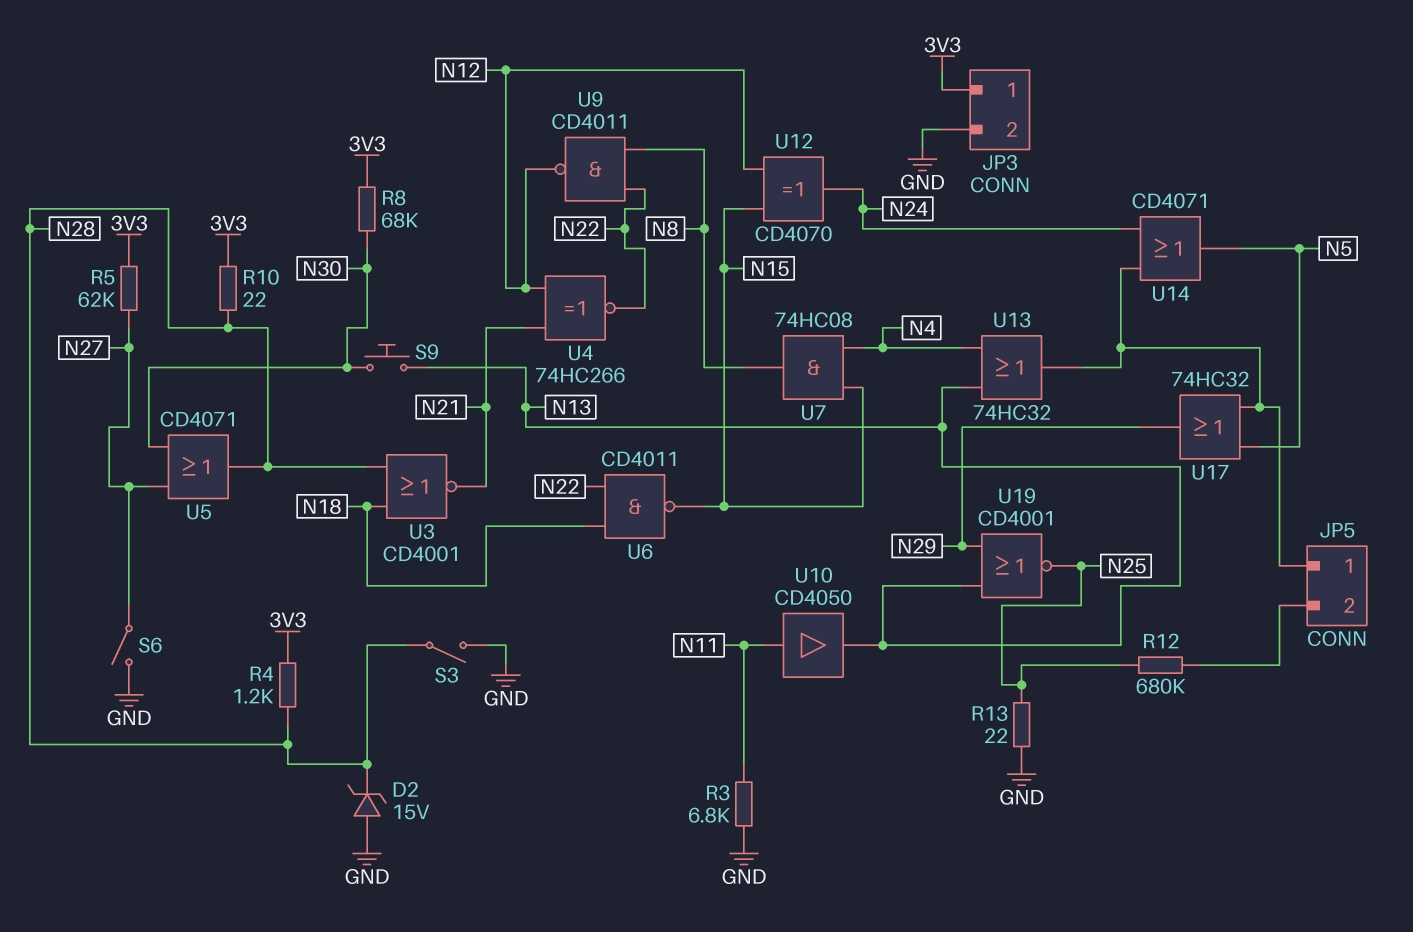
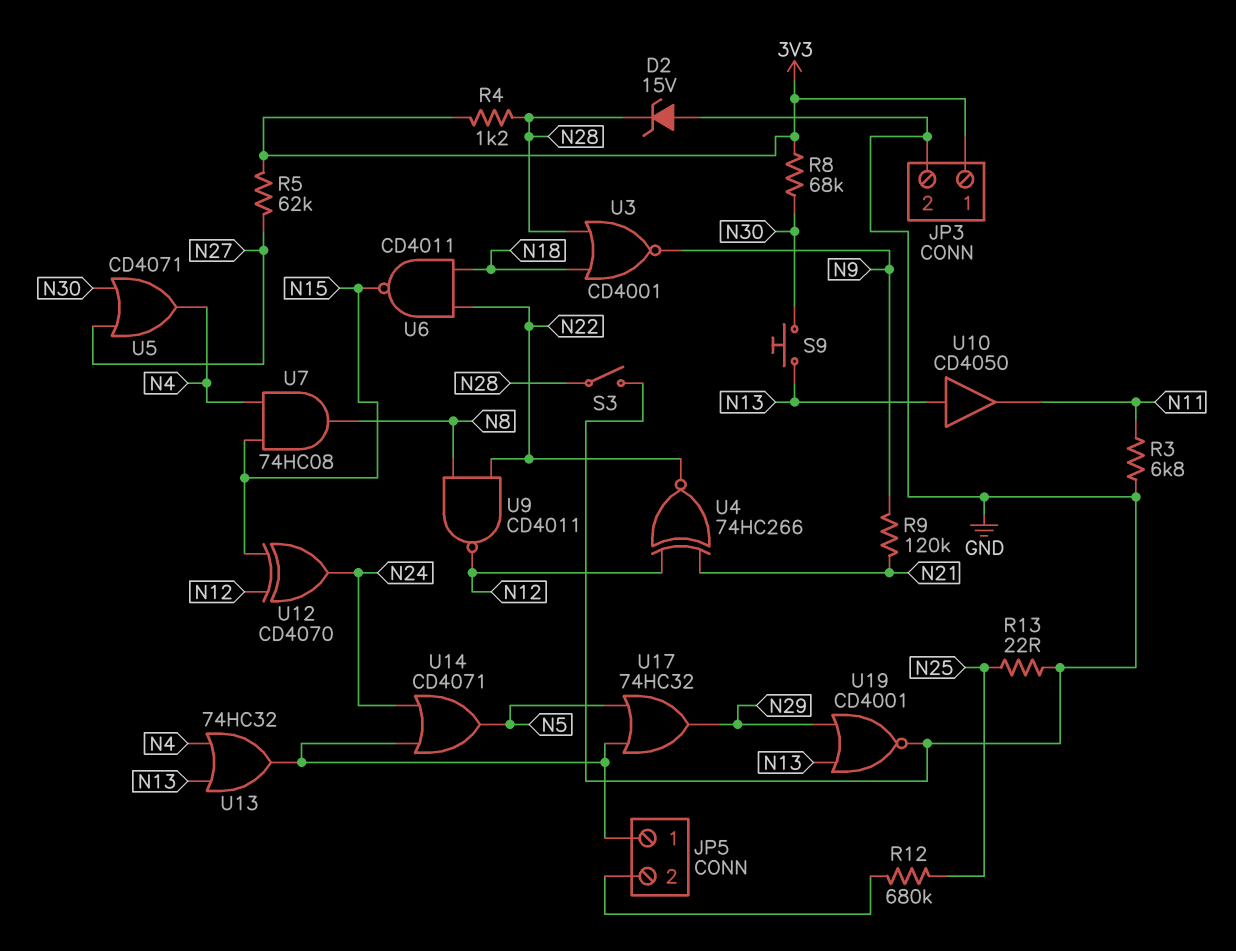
R9: none -> 120k (N9, N21)
R10: 22 (3V3, N28) -> none
S6: switch (GND, N27) -> none
U3: NOR CD4001 (in N18, in N28, out N21) -> NOR CD4001 (in N18, in N28, out N9)
U5: OR CD4071 (in N27, in N30, out N28) -> OR CD4071 (in N27, in N30, out N4)
U10: buffer CD4050 (in N11, out N13) -> buffer CD4050 (in N13, out N11)
U19: NOR CD4001 (in N13, in N29, out N25) -> NOR CD4001 (in N13, in N29, out GND)

